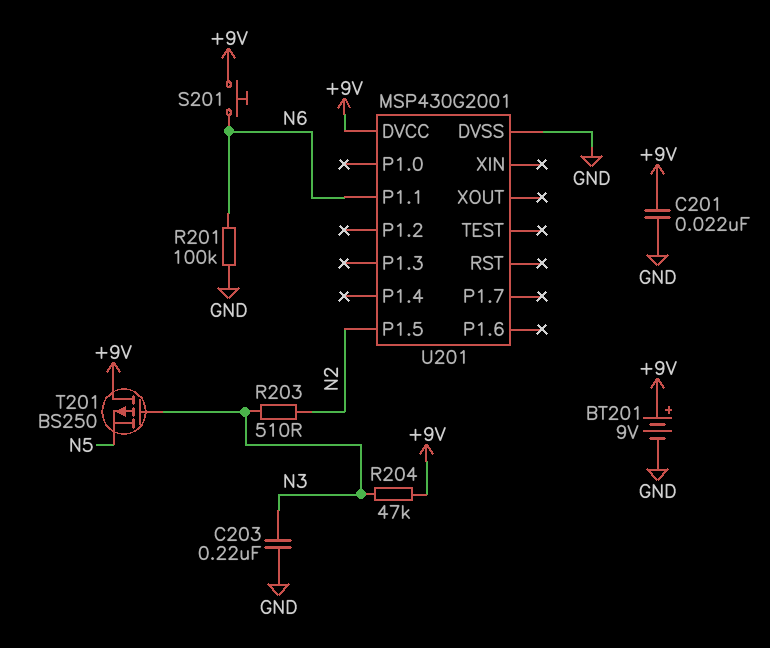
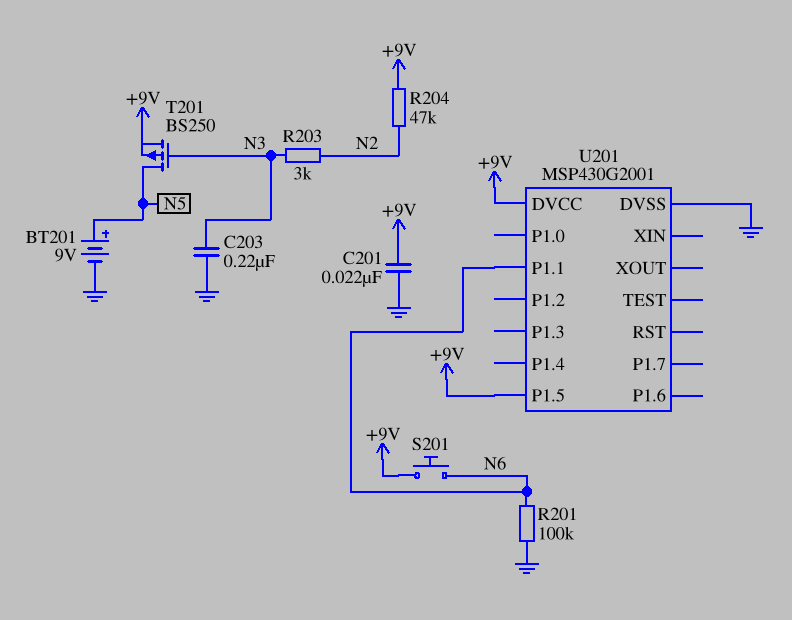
BT201: 9V (plus +9V, minus GND) -> 9V (plus N5, minus GND)
R203: 510 (N2, N3) -> 3k (N2, N3)
R204: 47k (+9V, N3) -> 47k (+9V, N2)
T201: PMOS BS250 (G N3, D +9V, S N5) -> PMOS BS250 (G N3, D N5, S +9V)
U201 pin P1.5: N2 -> +9V

